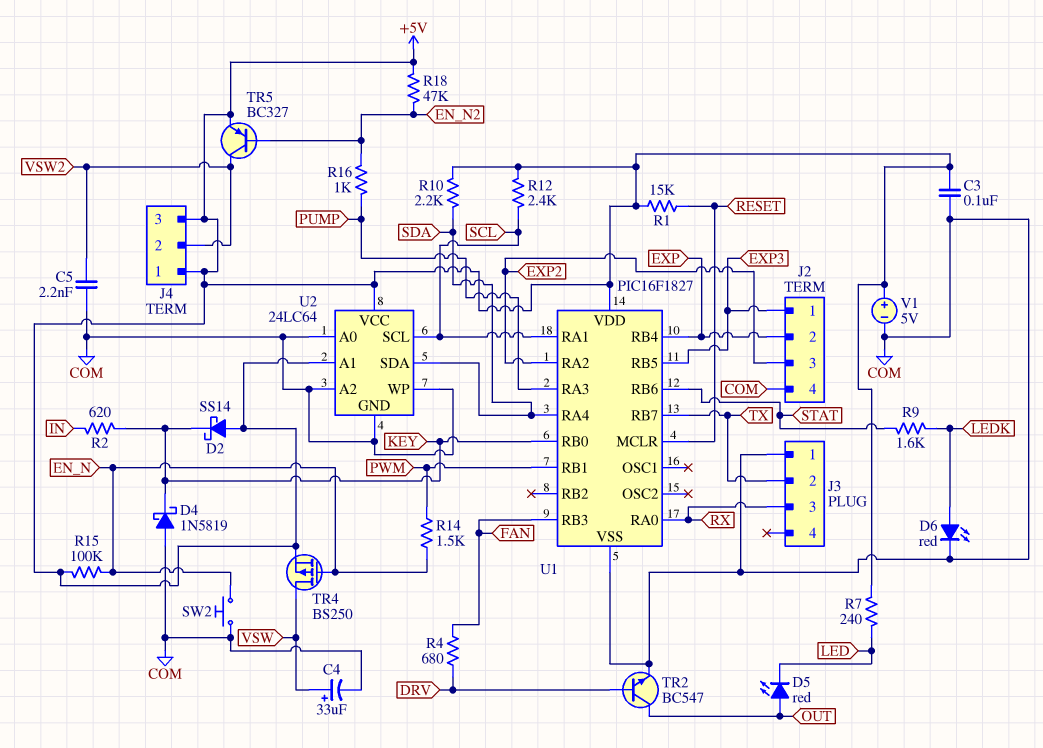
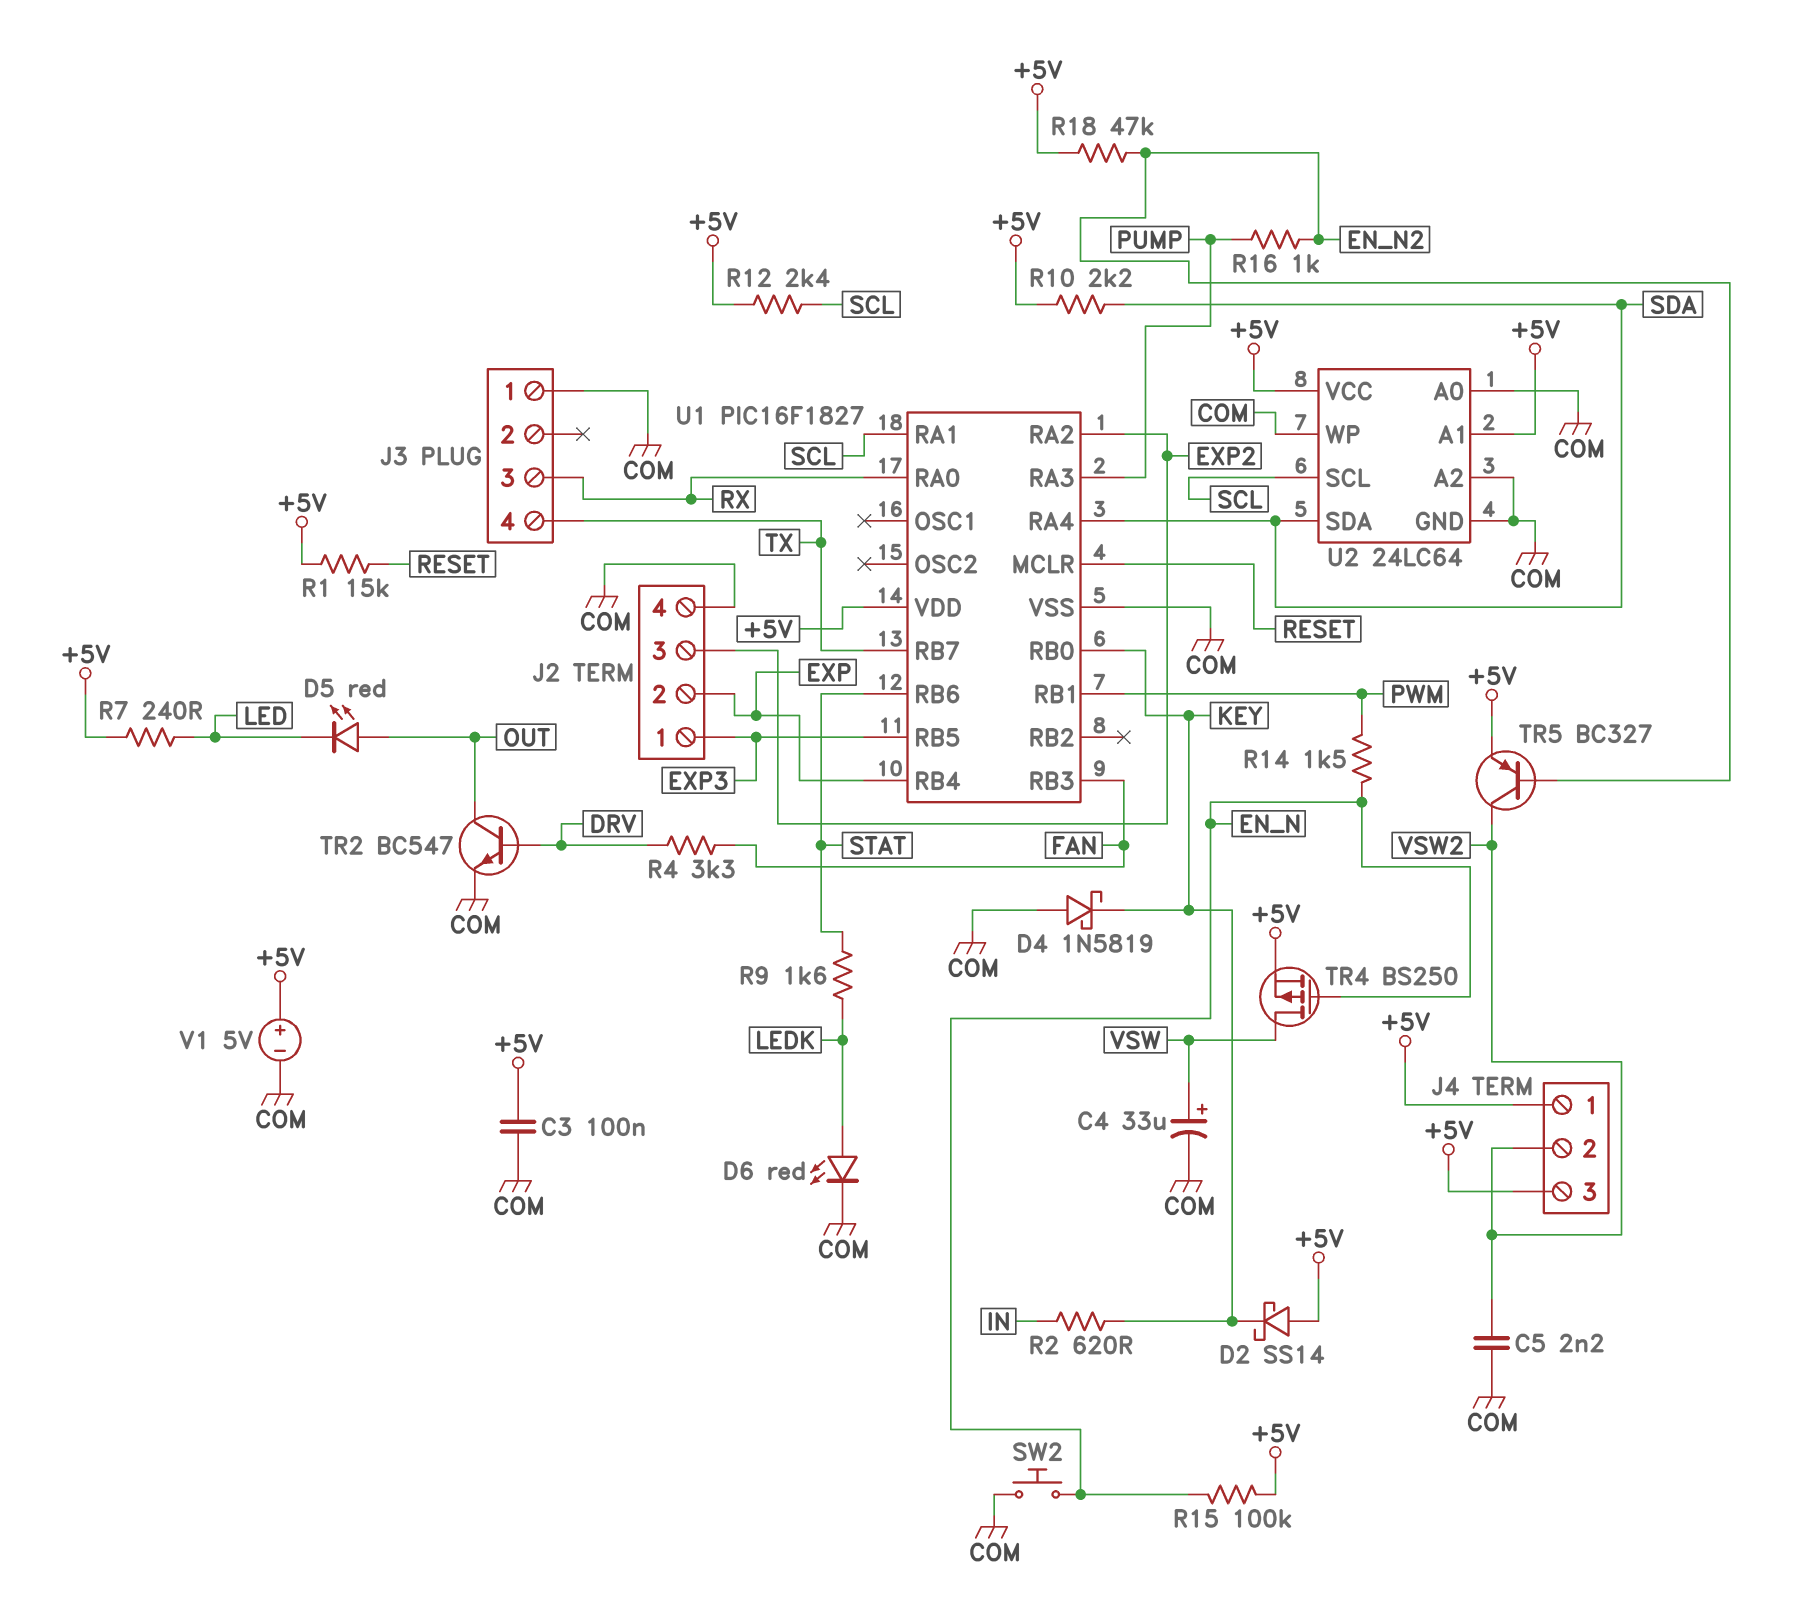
J3 pin 2: TX -> none
J3 pin 4: none -> TX
R4: 680 (DRV, FAN) -> 3.3k (DRV, FAN)

